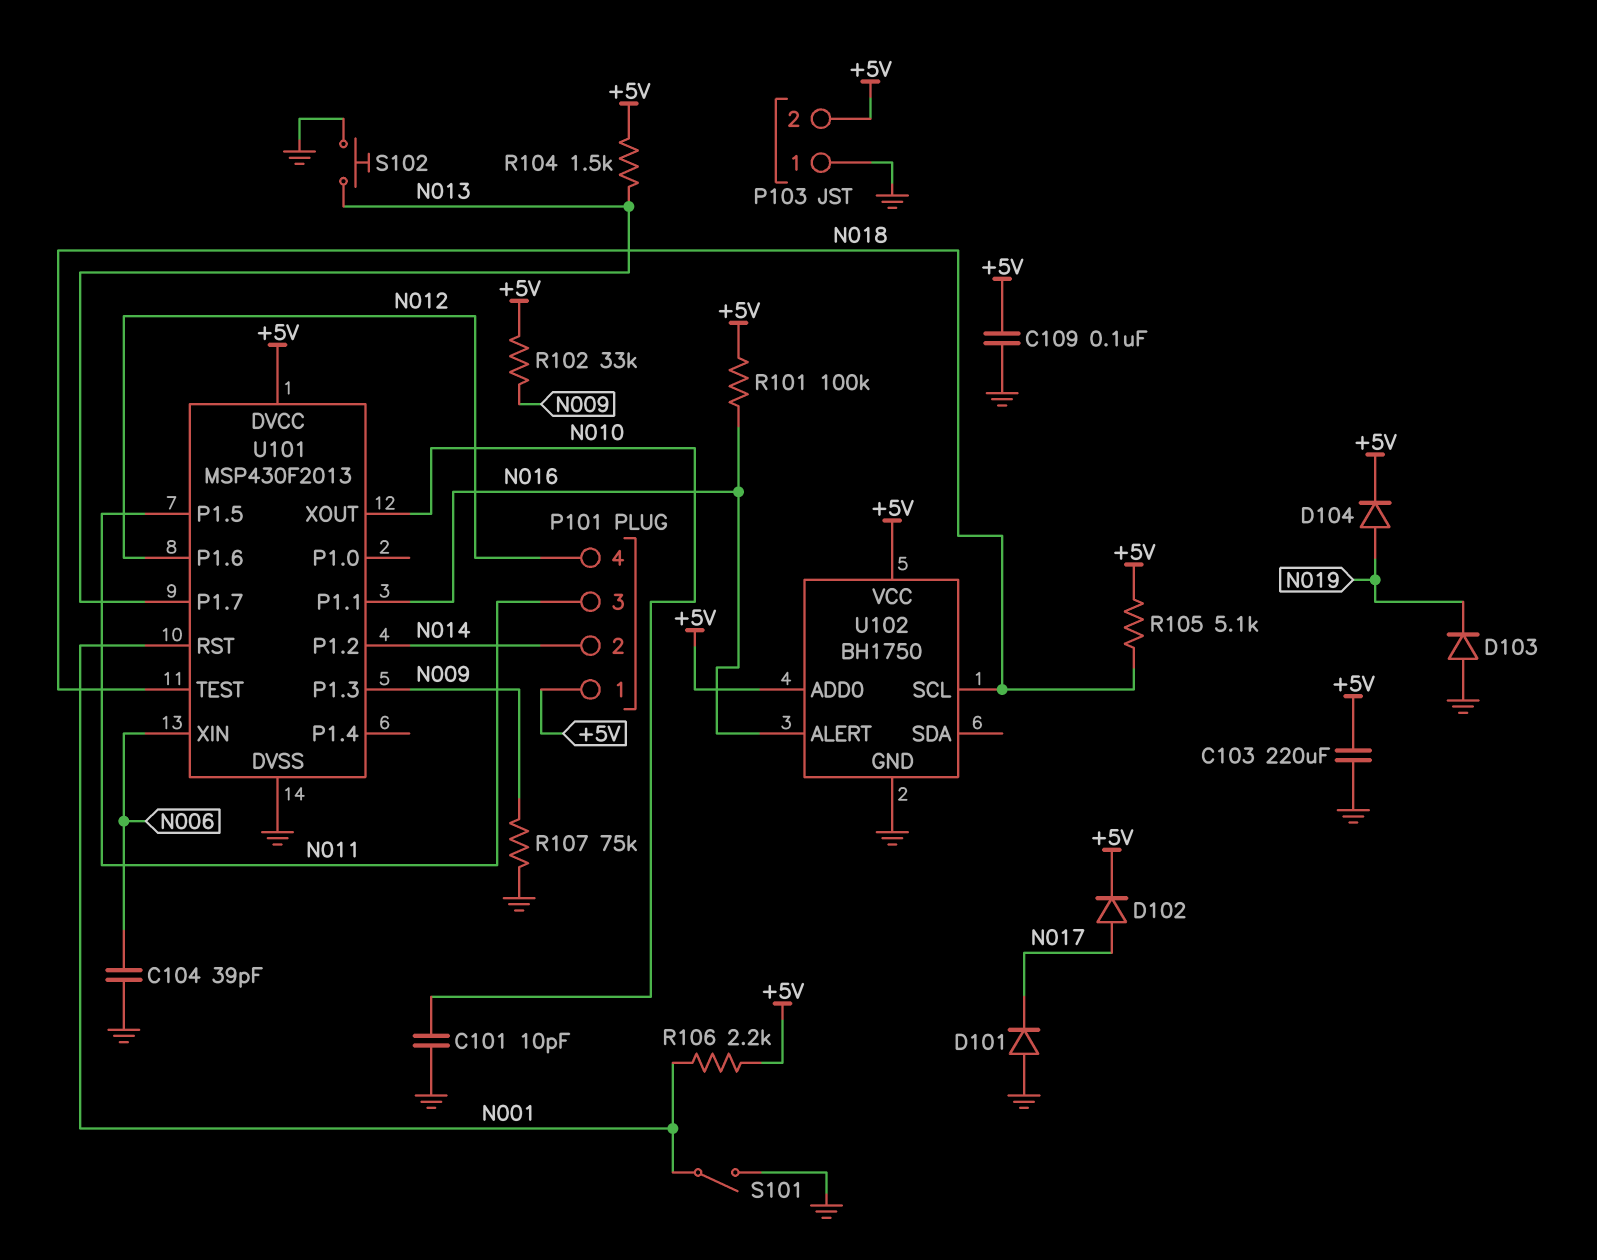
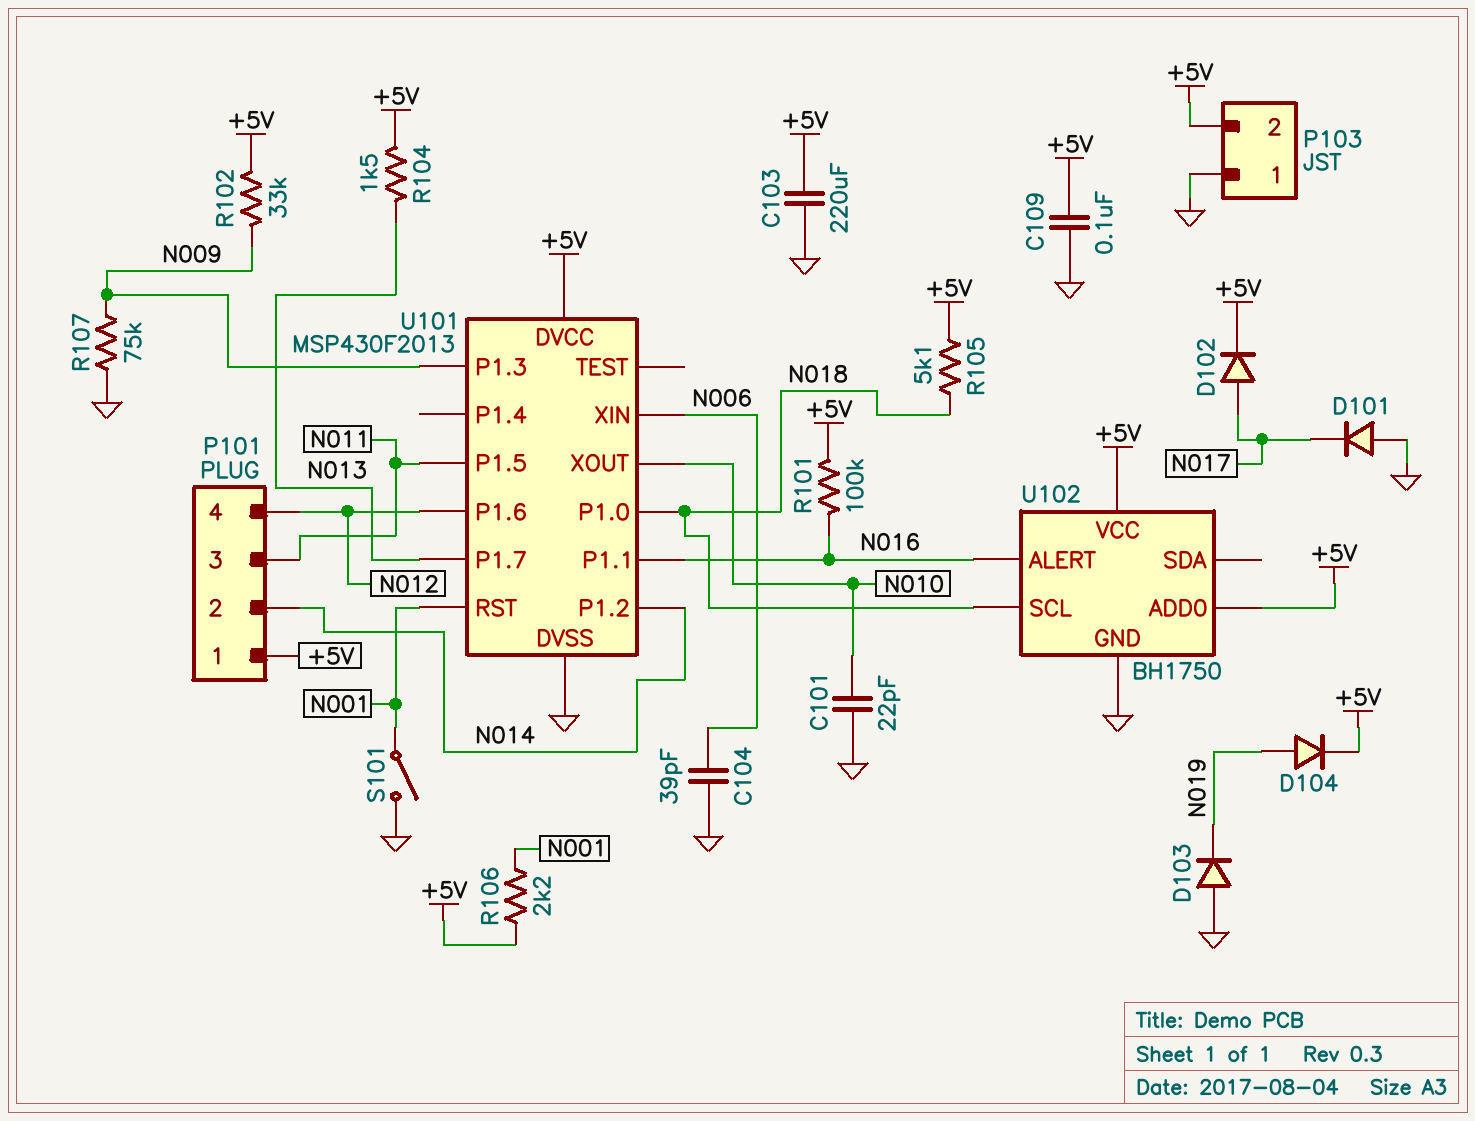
C101: 10pF (GND, N010) -> 22pF (GND, N010)
S102: button (GND, N013) -> none
U101 pin P1.0: none -> N018
U101 pin TEST: N018 -> none

